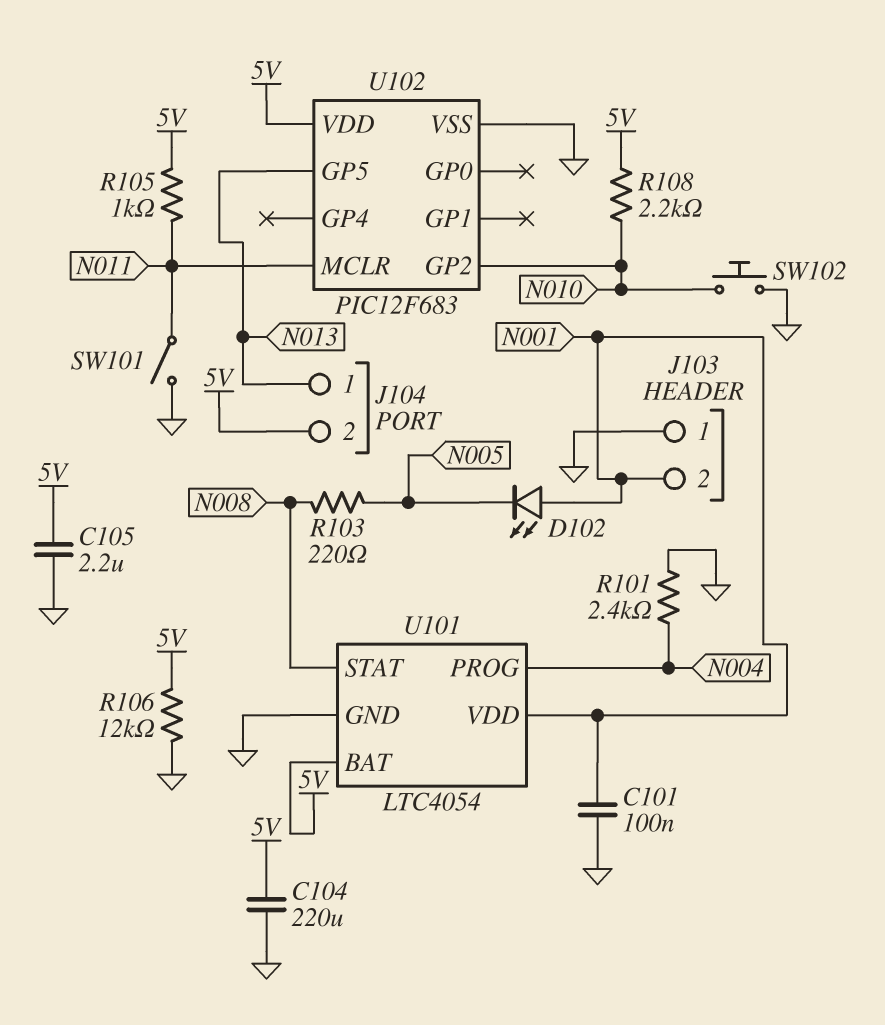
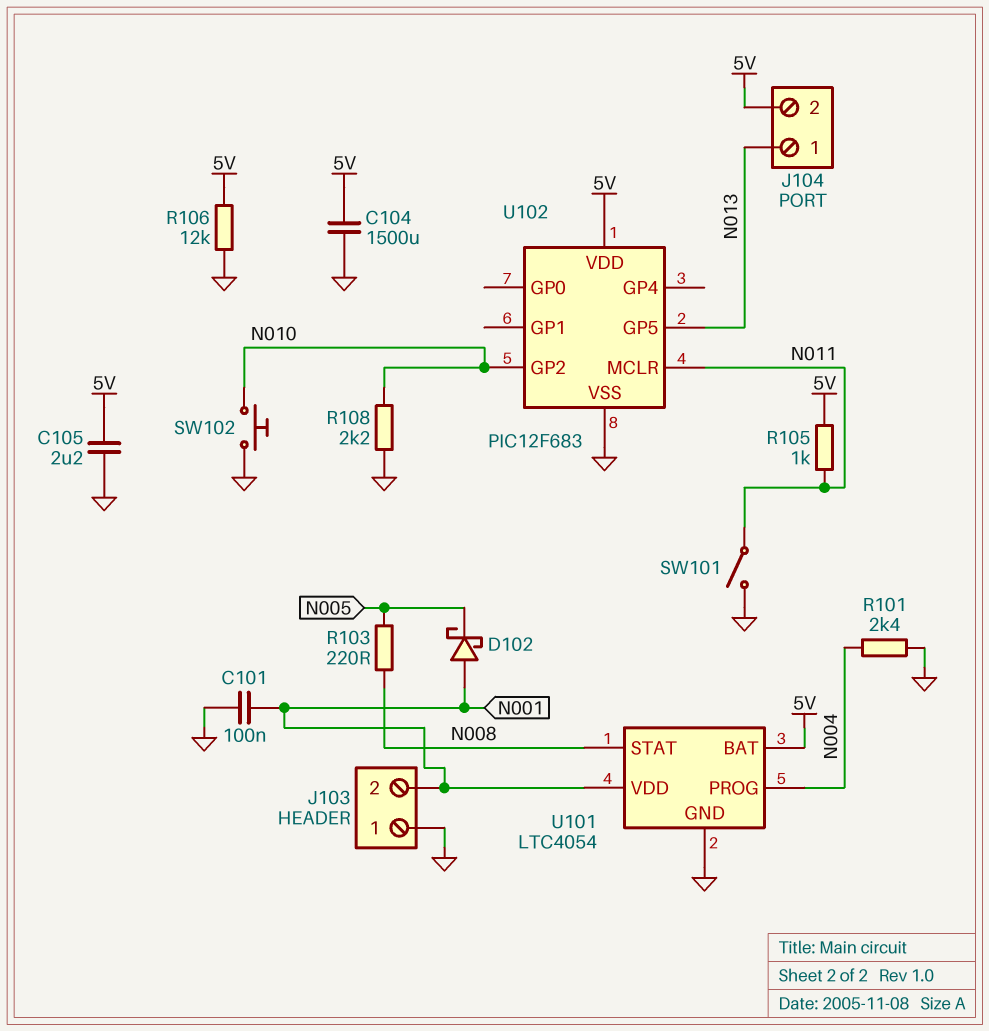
C104: 220uF (5V, GND) -> 1500uF (5V, GND)
D102: LED (A N001, K N005) -> schottky (A N001, K N005)
R108: 2.2k (5V, N010) -> 2.2k (GND, N010)

